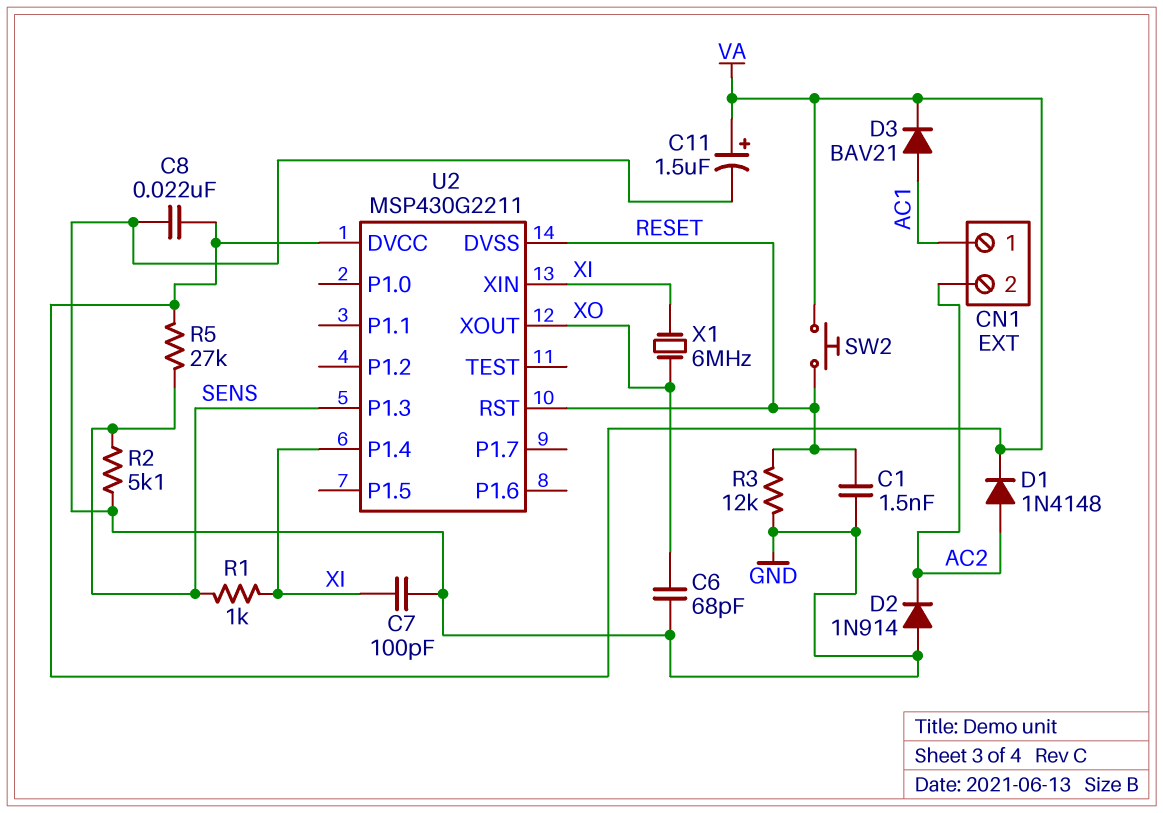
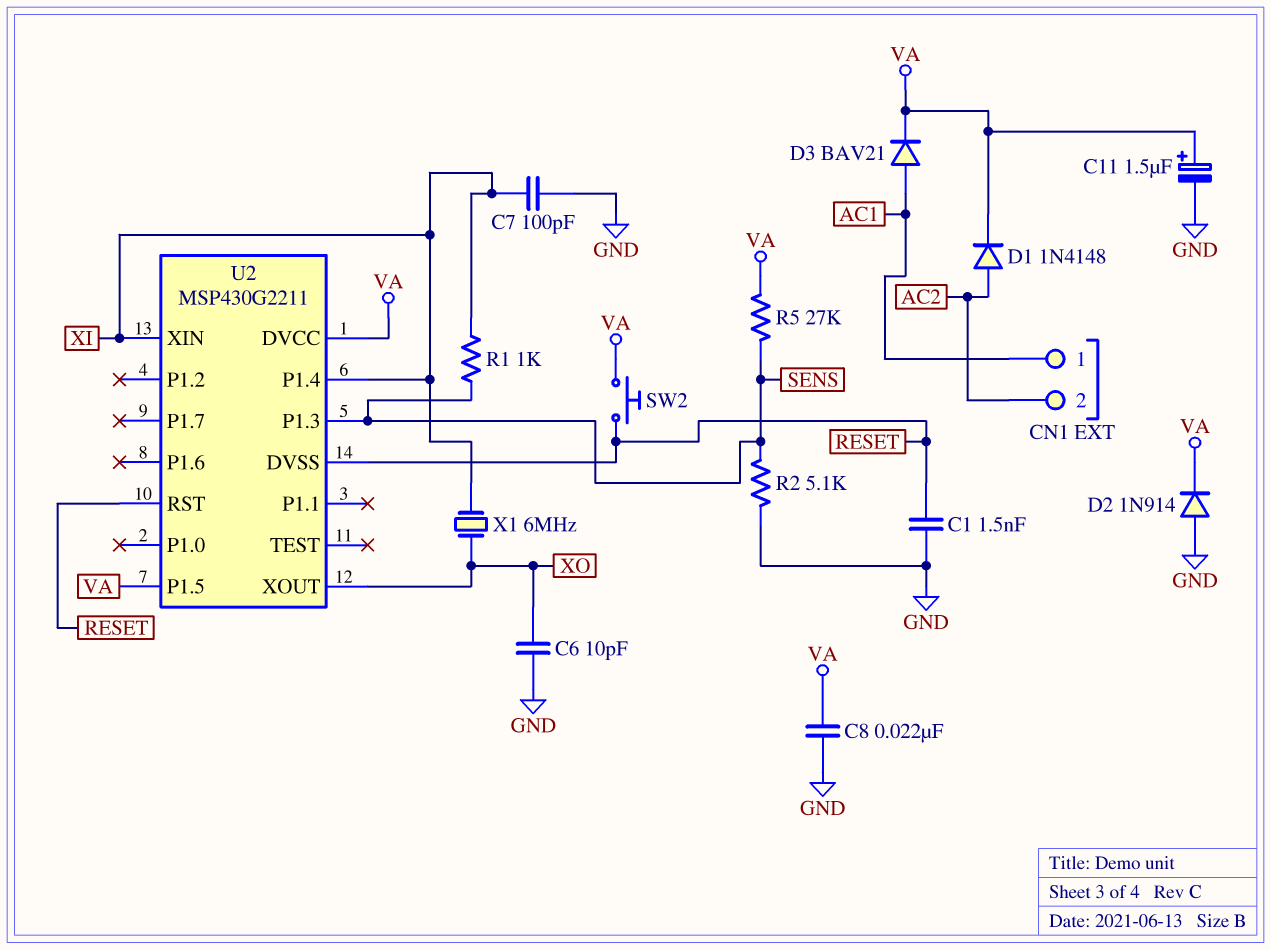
C6: 68pF (GND, XO) -> 10pF (GND, XO)
D2: diode 1N914 (A GND, K AC2) -> diode 1N914 (A GND, K VA)
R3: 12k (GND, RESET) -> none
U2 pin P1.5: none -> VA

